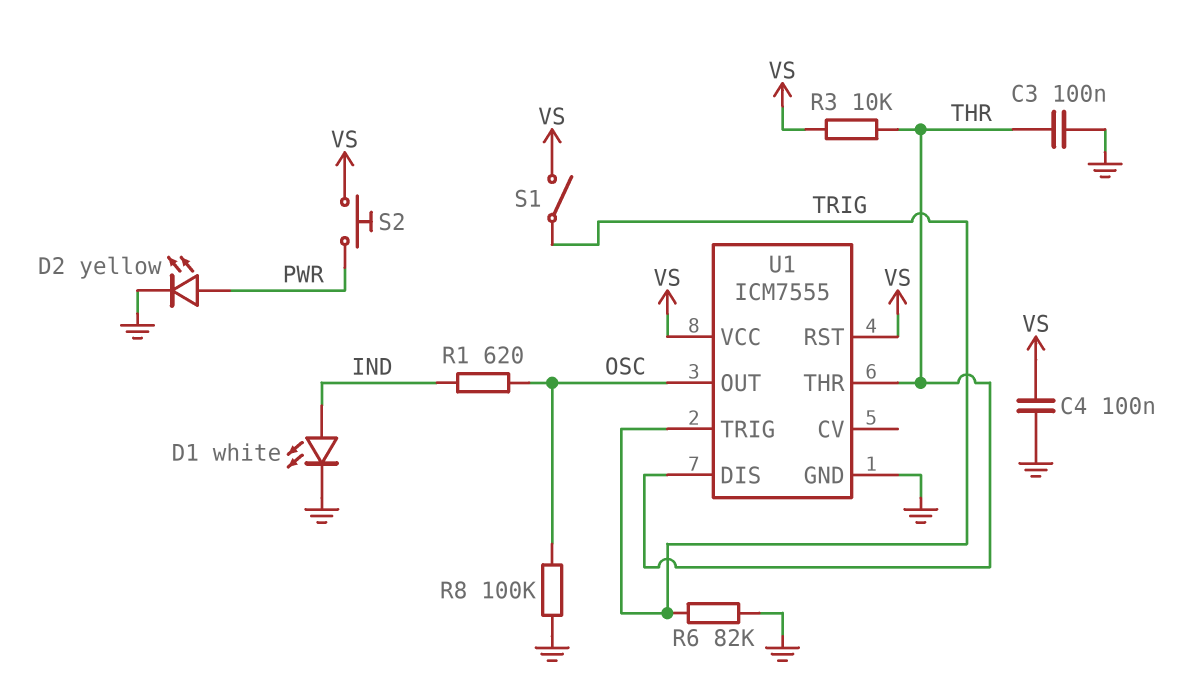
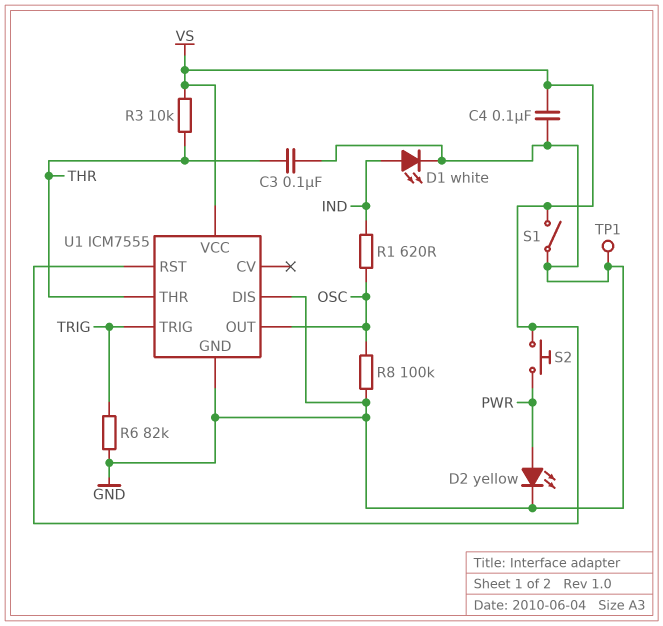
S1: switch (TRIG, VS) -> switch (GND, VS)
TP1: none -> test point (GND)
U1 pin DIS: THR -> GND

